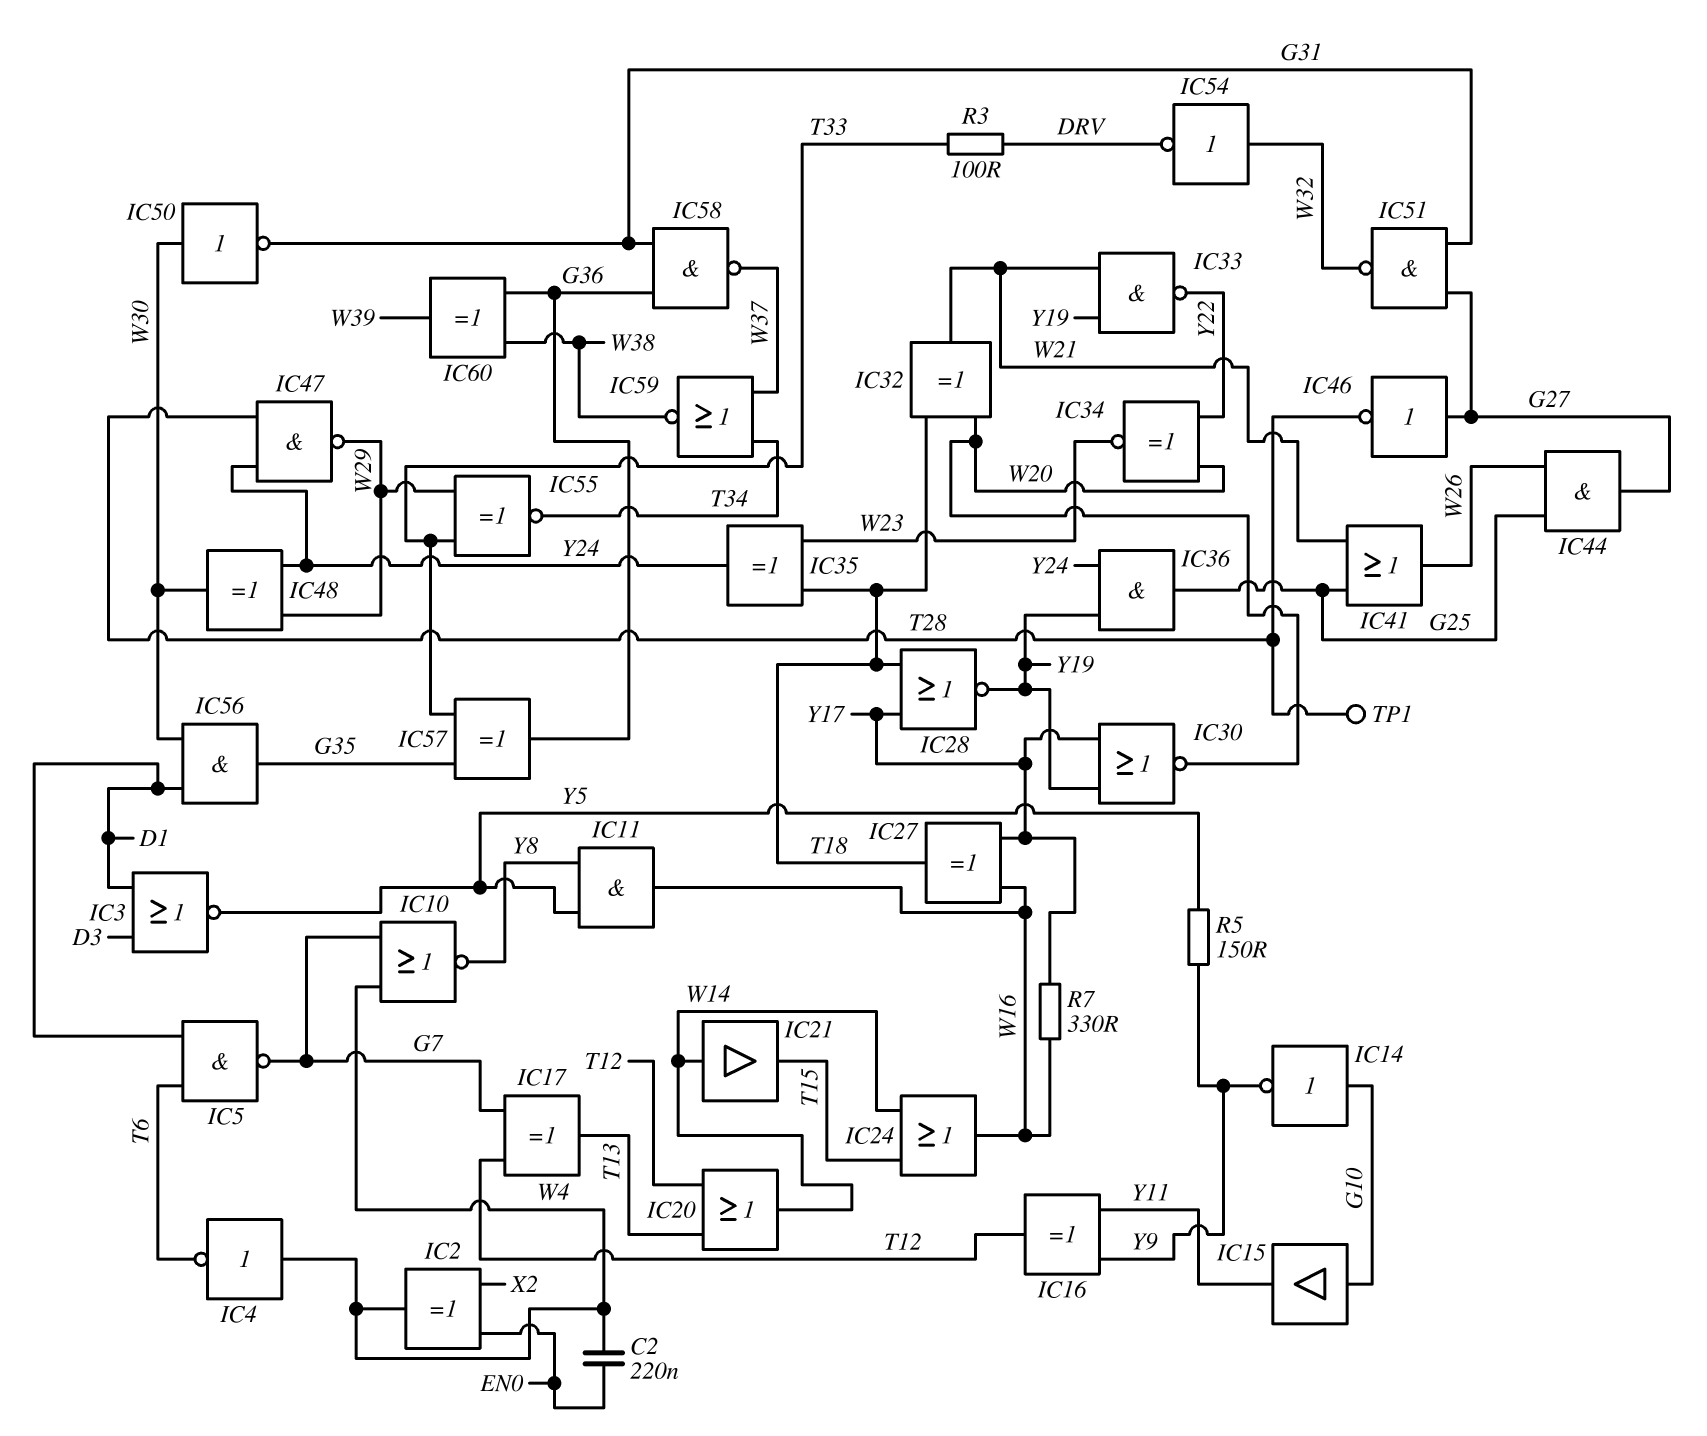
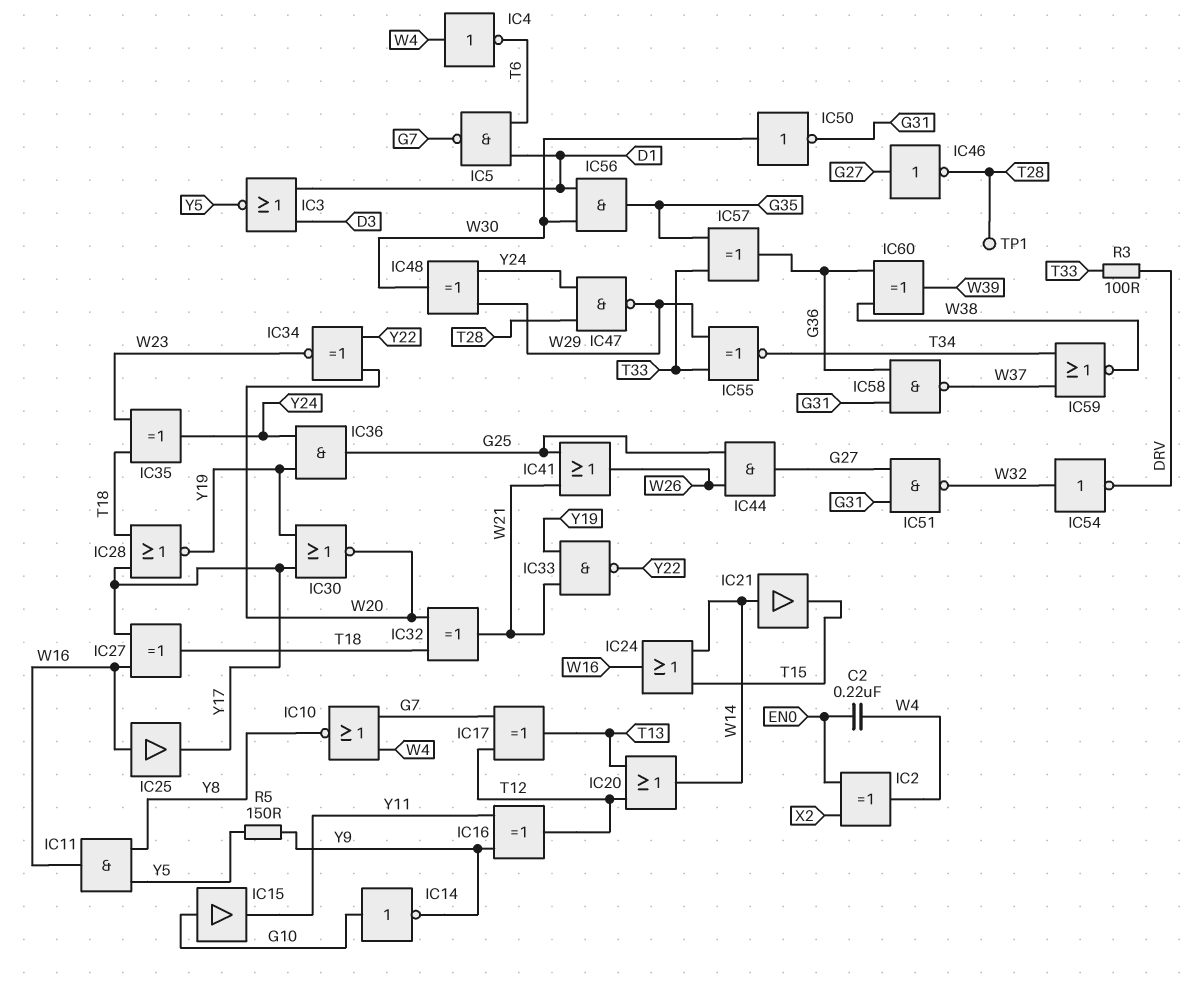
IC25: none -> buffer (in W16, out Y17)
R7: 330 (W16, Y17) -> none

